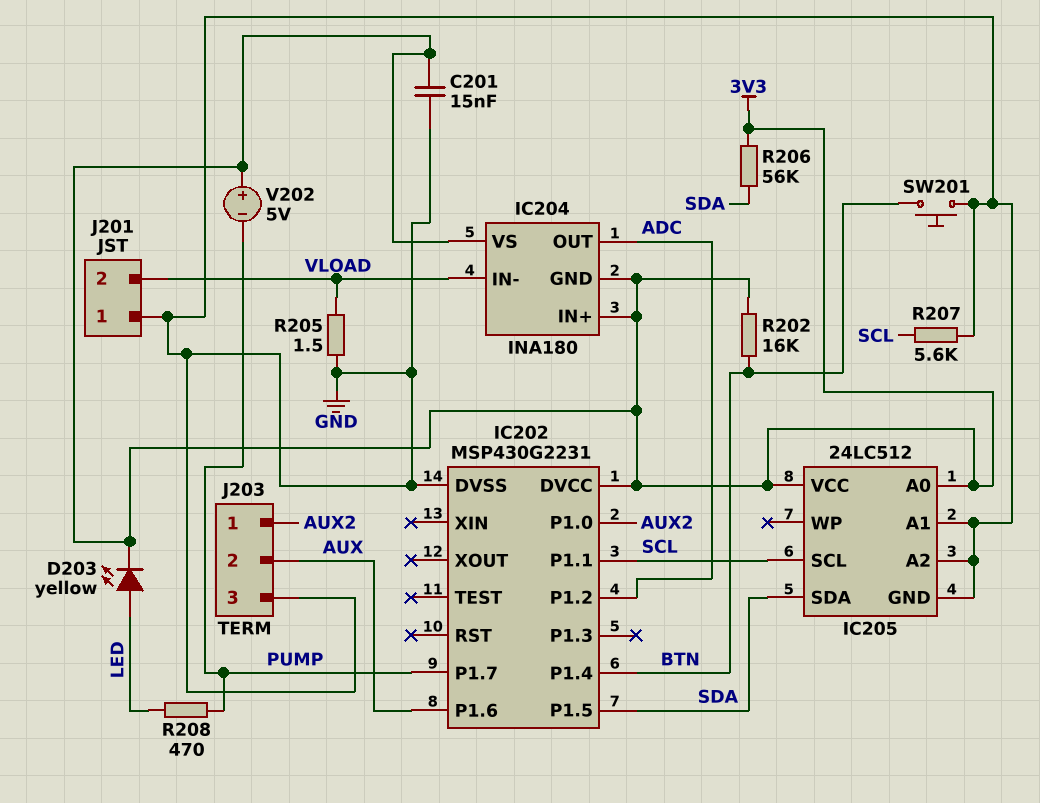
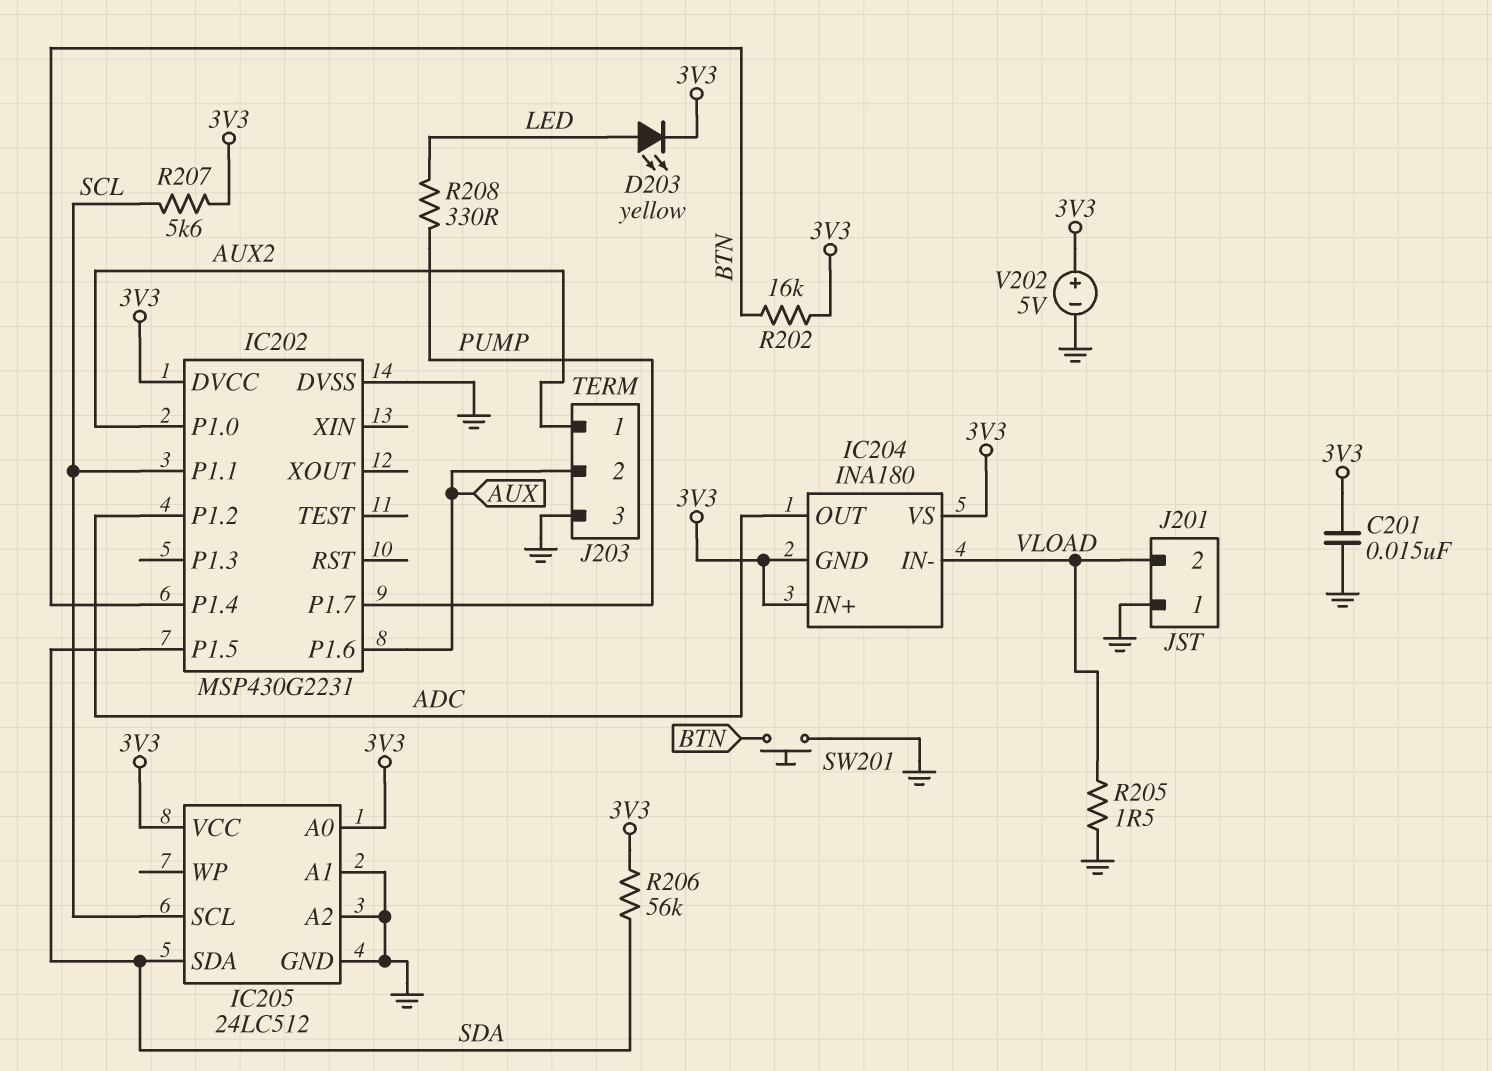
R207: 5.6k (GND, SCL) -> 5.6k (3V3, SCL)
R208: 470 (LED, PUMP) -> 330 (LED, PUMP)
V202: 5V (plus 3V3, minus PUMP) -> 5V (plus 3V3, minus GND)

